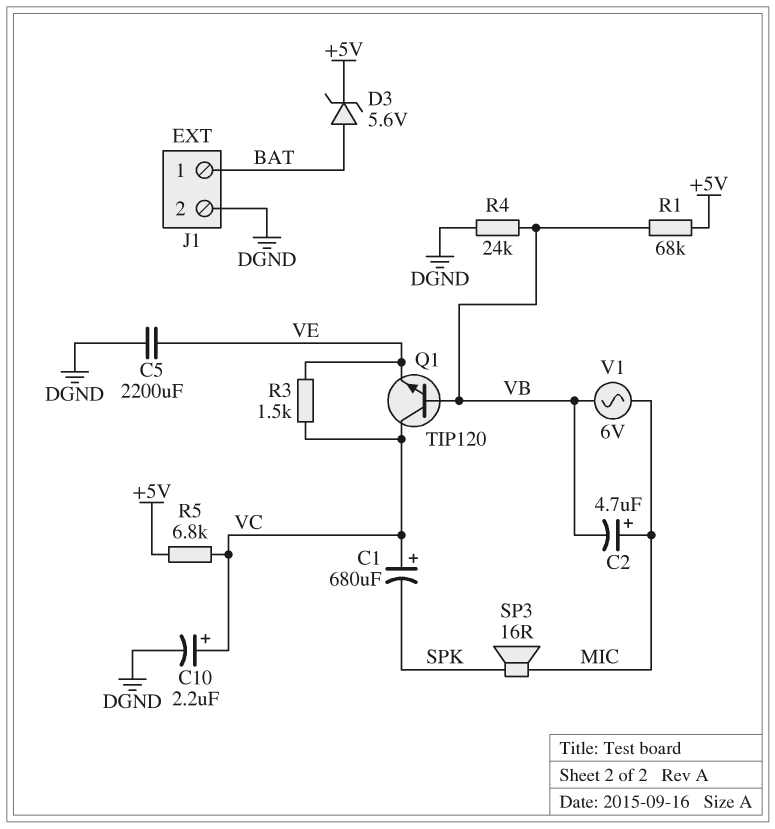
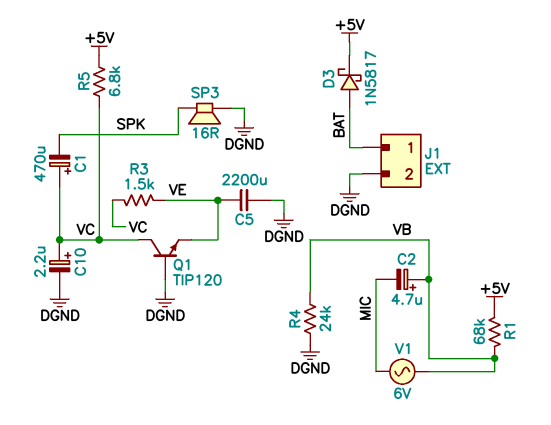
C1: 680uF (plus VC, minus SPK) -> 470uF (plus VC, minus SPK)
C2: 4.7uF (plus MIC, minus VB) -> 4.7uF (plus VB, minus MIC)
D3: zener 5.6V (A BAT, K +5V) -> schottky 1N5817 (A BAT, K +5V)
Q1: NPN TIP120 (B VB, C VC, E VE) -> NPN TIP120 (B DGND, C VC, E VE)
SP3: speaker 16R (MIC, SPK) -> speaker 16R (DGND, SPK)

